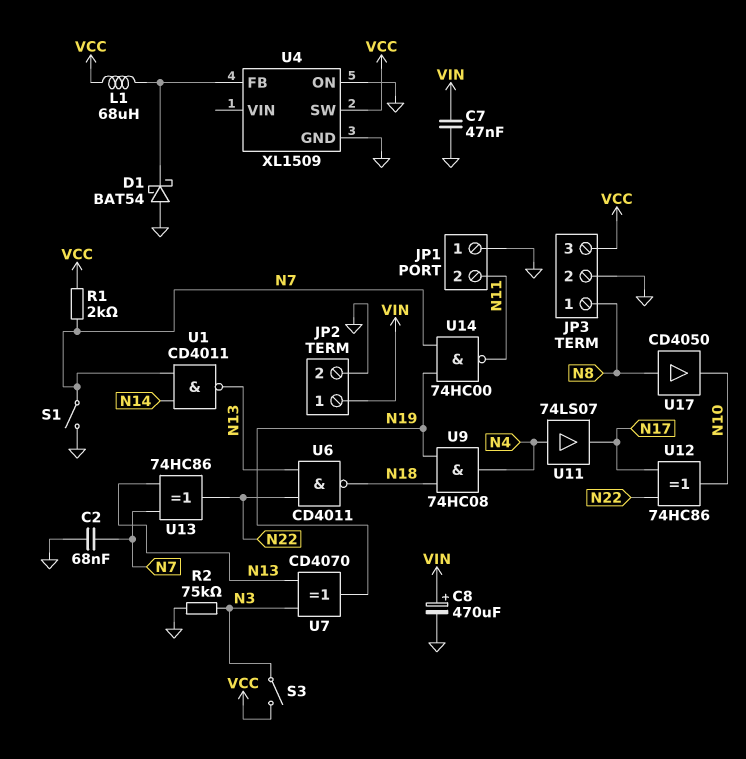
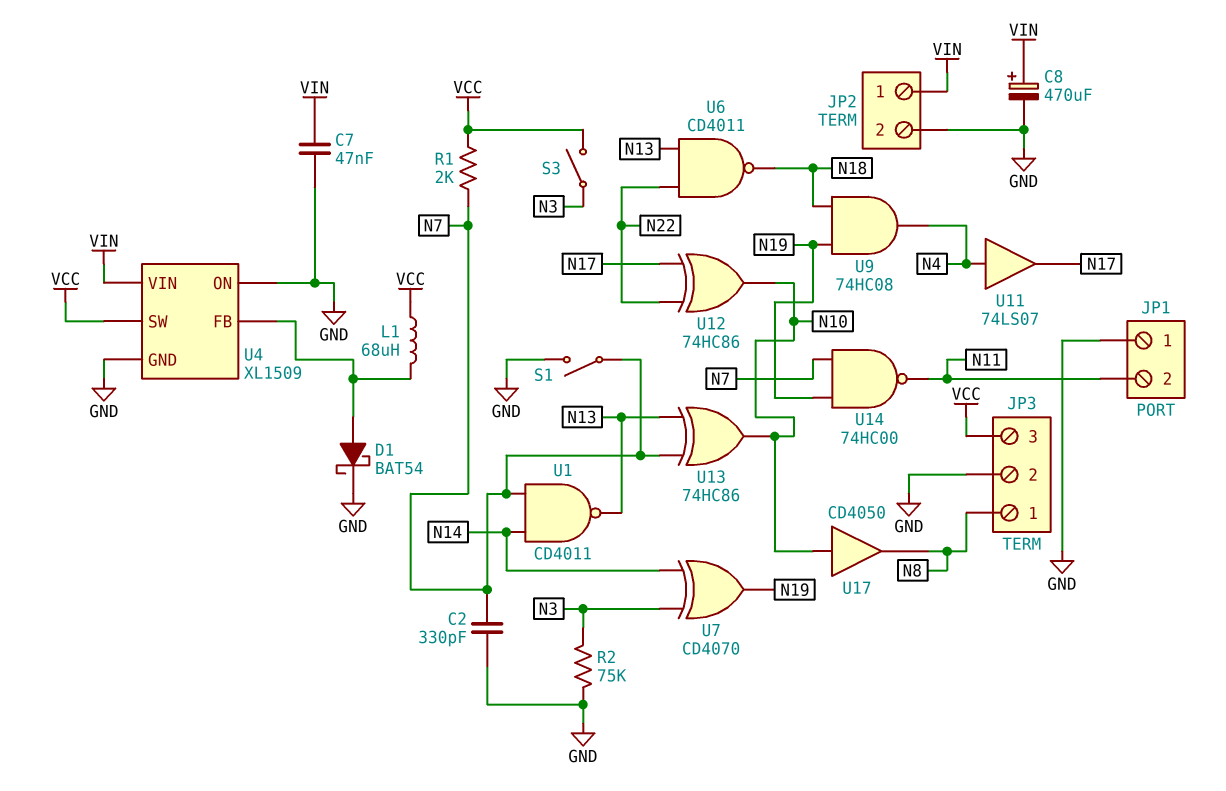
C2: 68nF (GND, N7) -> 330pF (GND, N7)
D1: schottky BAT54 (A GND, K U4/FB) -> schottky BAT54 (A U4/FB, K GND)
U4 pin VIN: none -> VIN
U7: XOR CD4070 (in N3, in N13, out N19) -> XOR CD4070 (in N3, in N14, out N19)
U13: XOR 74HC86 (in N7, in N13, out N22) -> XOR 74HC86 (in N7, in N13, out N10)
U17: buffer CD4050 (in N8, out N10) -> buffer CD4050 (in N10, out N8)

